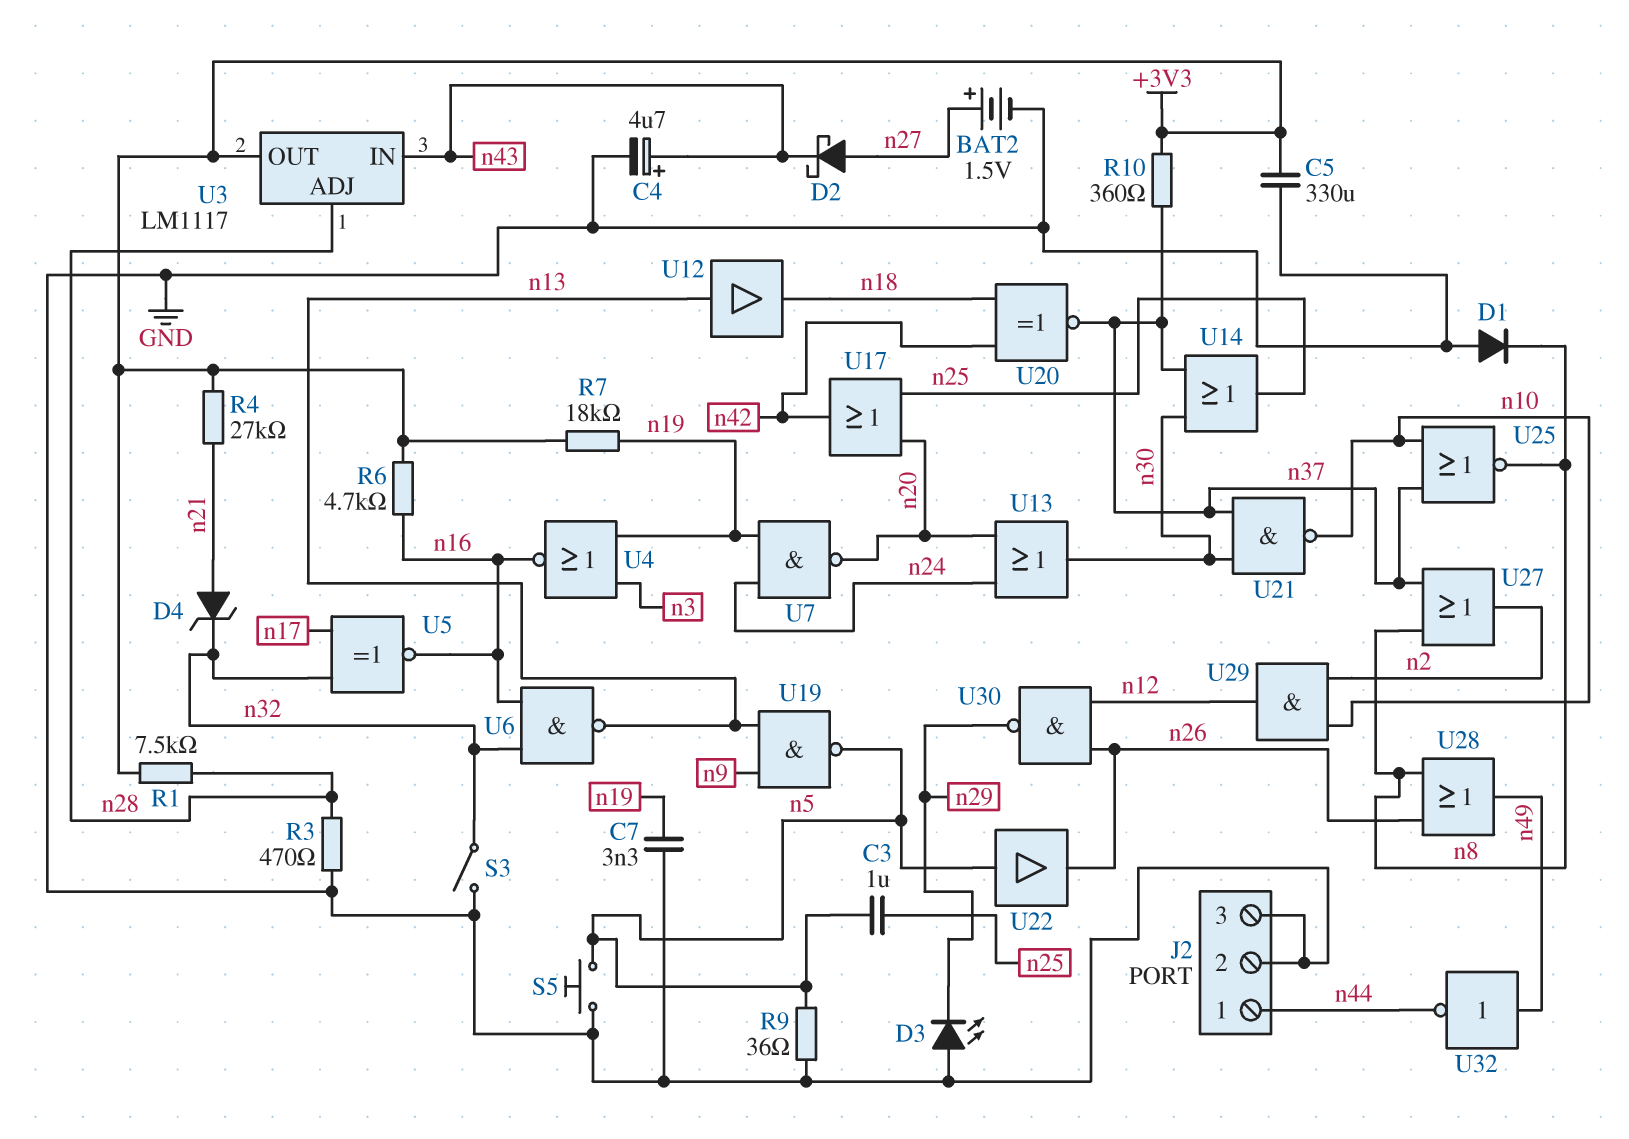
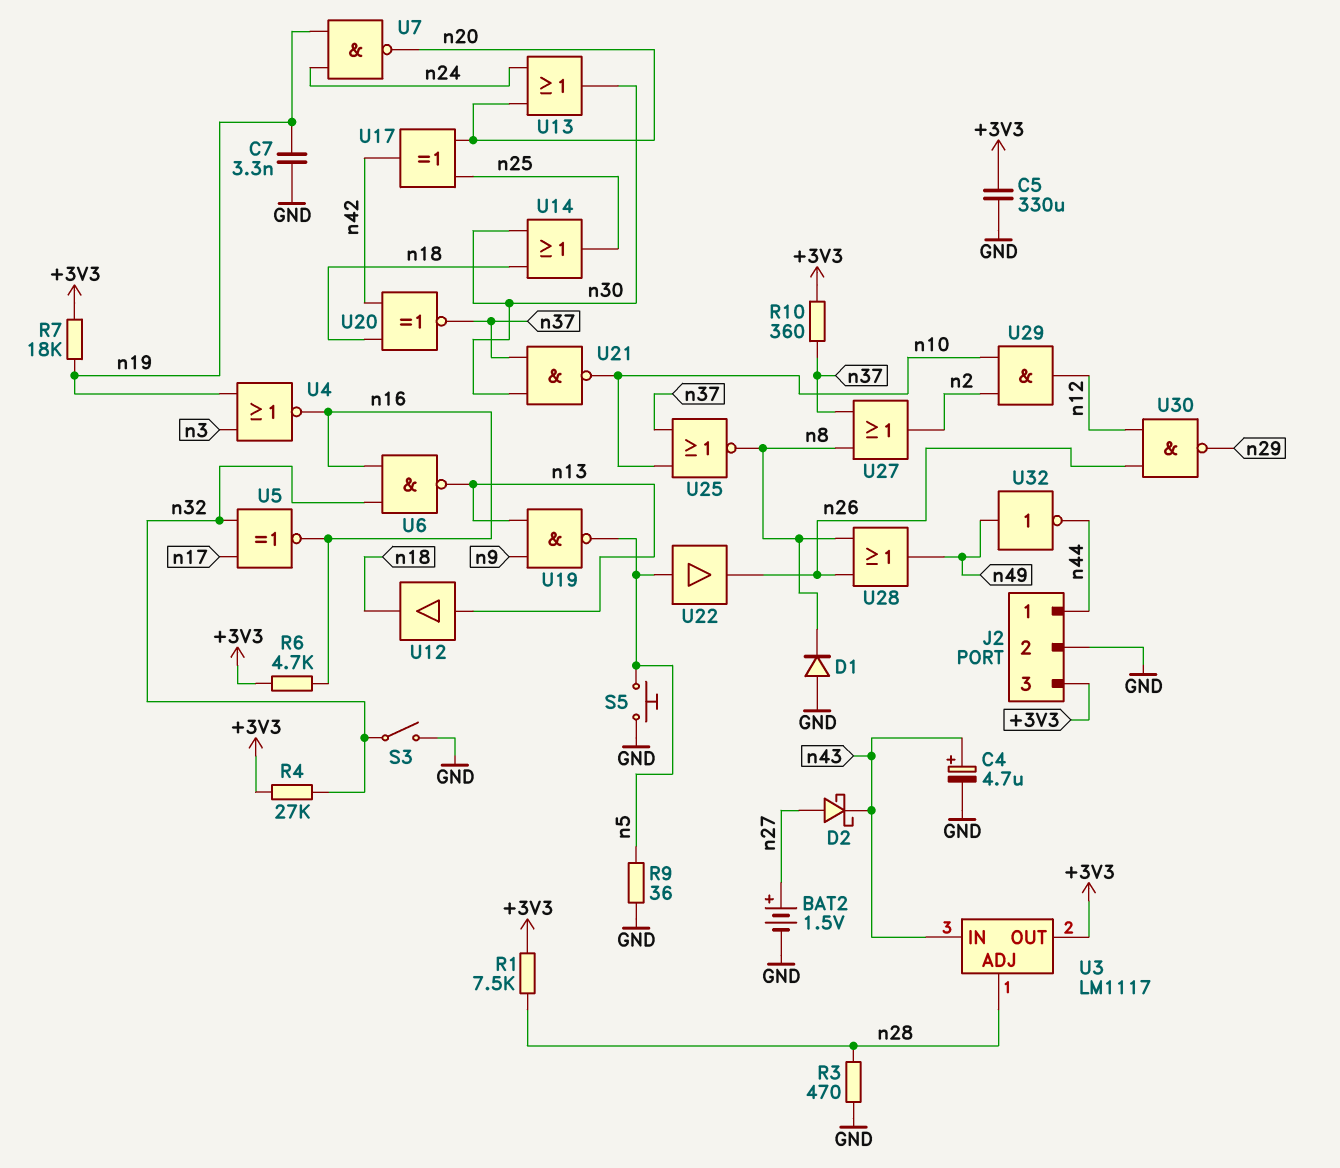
C3: 1uF (n5, n25) -> none
D3: LED (A GND, K n29) -> none
D4: zener (A n21, K n32) -> none
J2 pin 3: GND -> +3V3
R4: 27k (+3V3, n21) -> 27k (+3V3, n32)
U14: OR (in n30, in n37, out n25) -> OR (in n18, in n30, out n25)
U17: OR (in n20, in n25, out n42) -> XOR (in n20, in n25, out n42)

